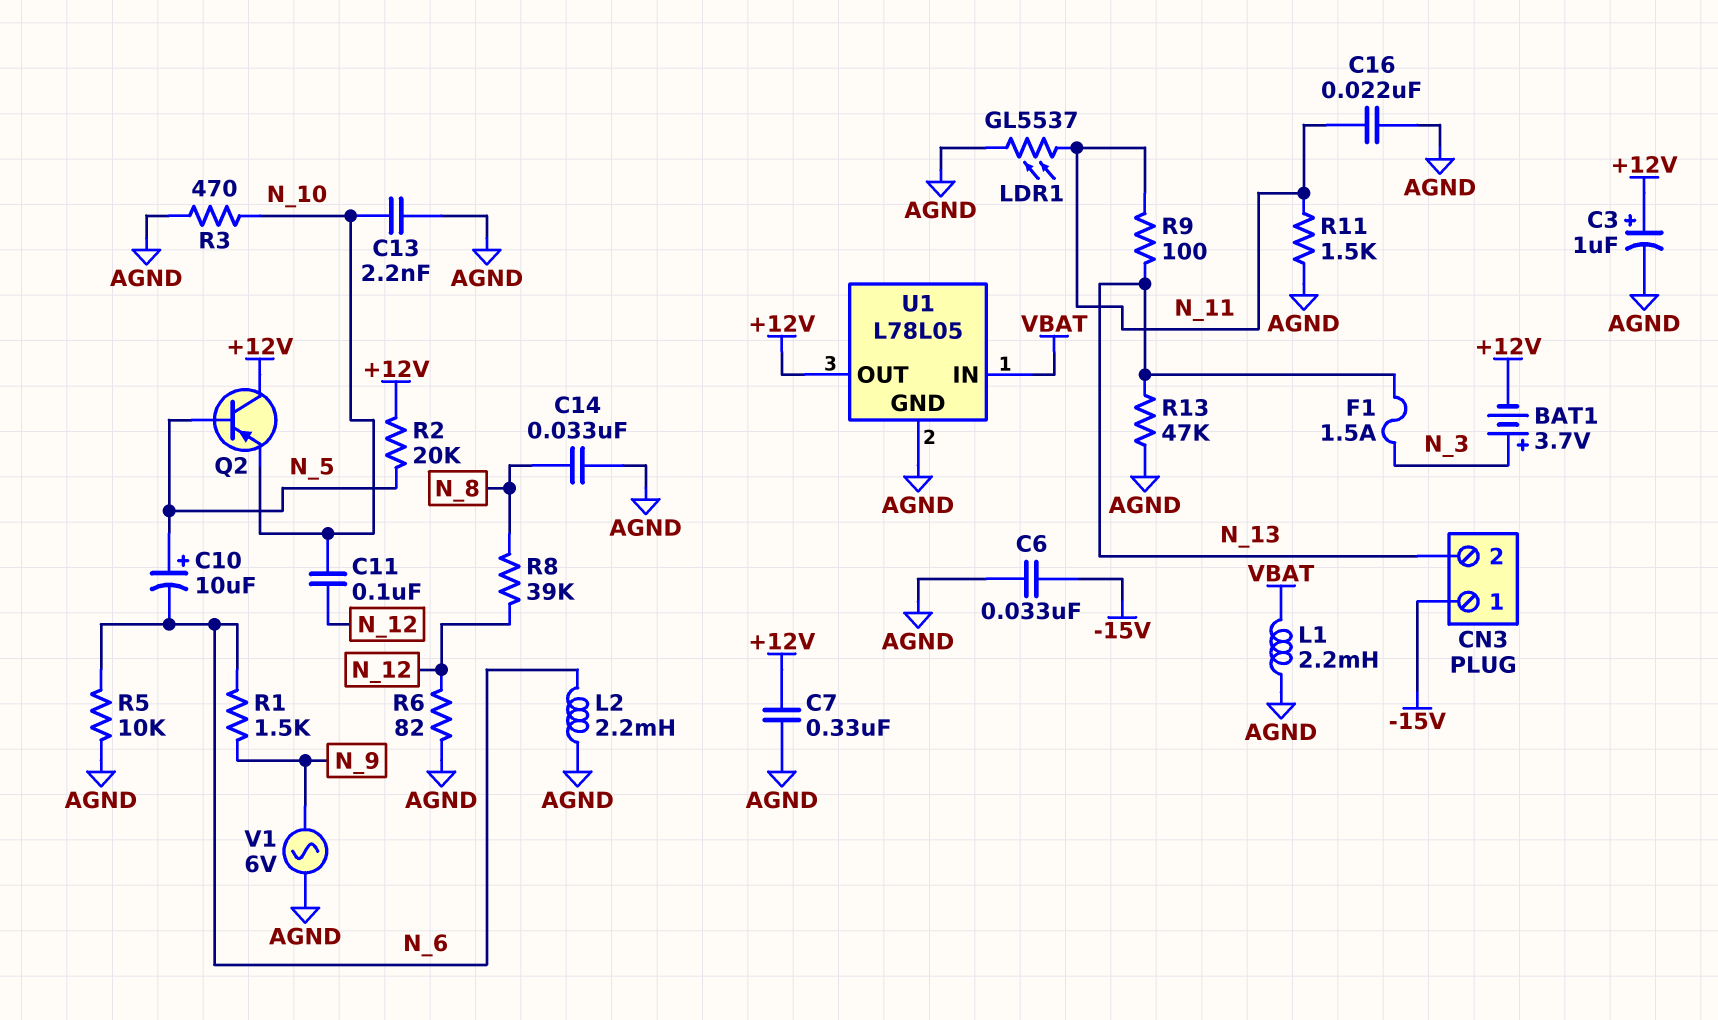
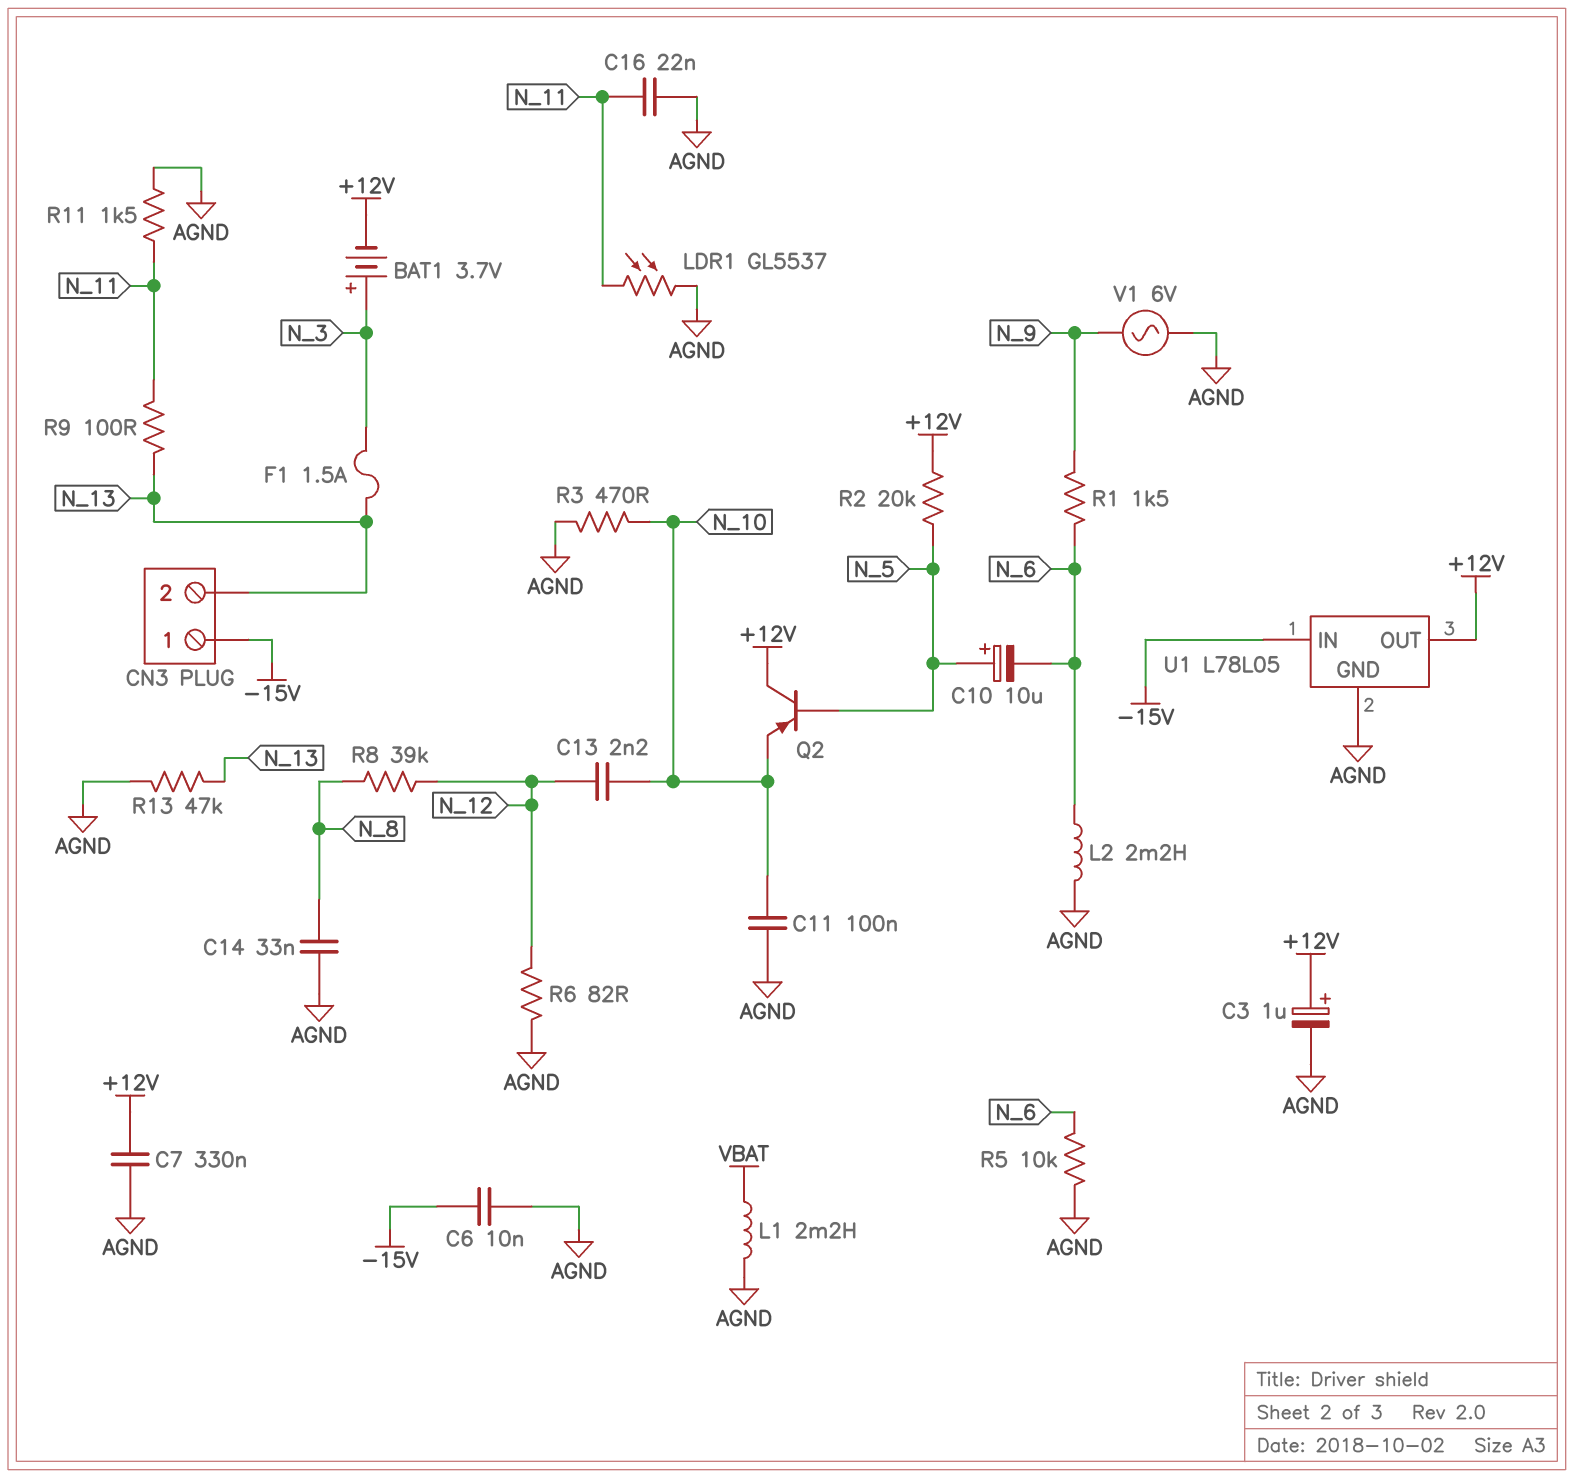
C6: 33nF (-15V, AGND) -> 10nF (-15V, AGND)
C11: 100nF (N_10, N_12) -> 100nF (AGND, N_10)
C13: 2.2nF (AGND, N_10) -> 2.2nF (N_10, N_12)
U1 pin IN: VBAT -> -15V

